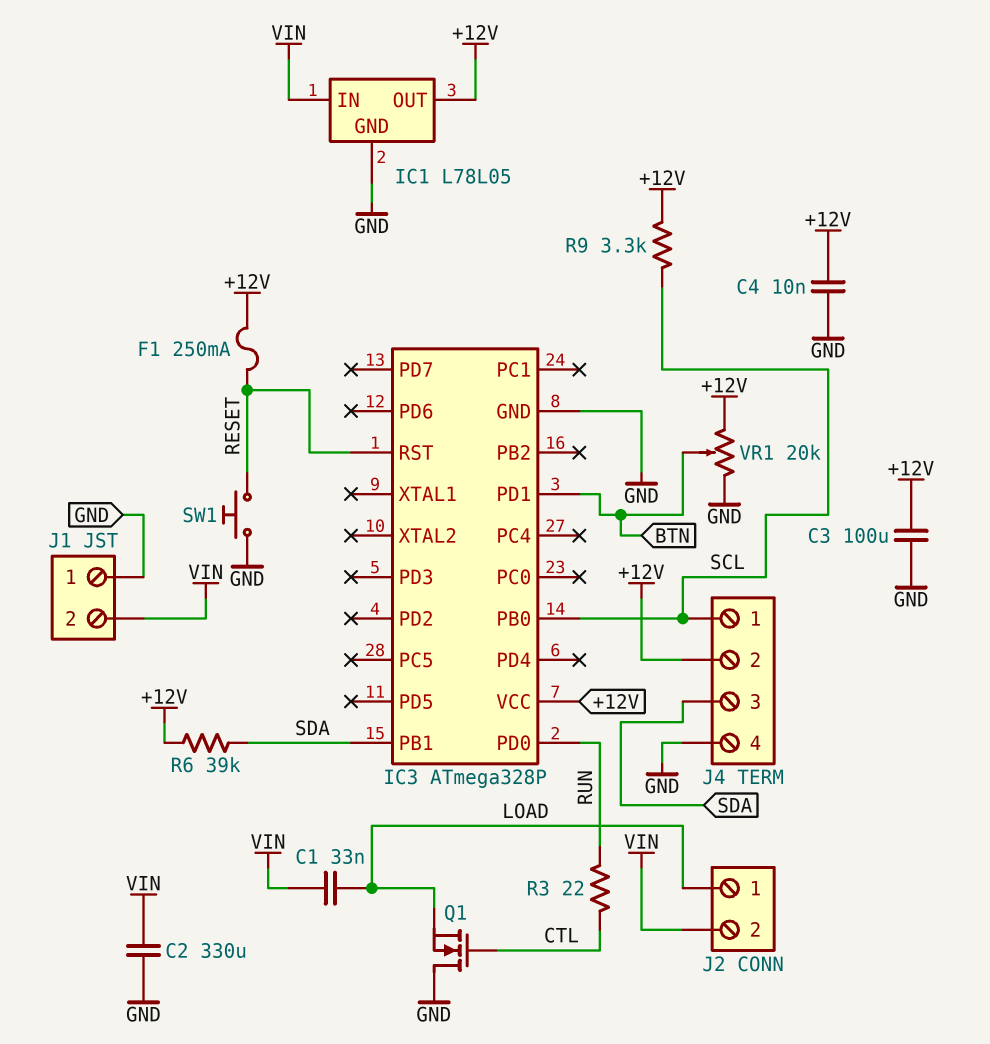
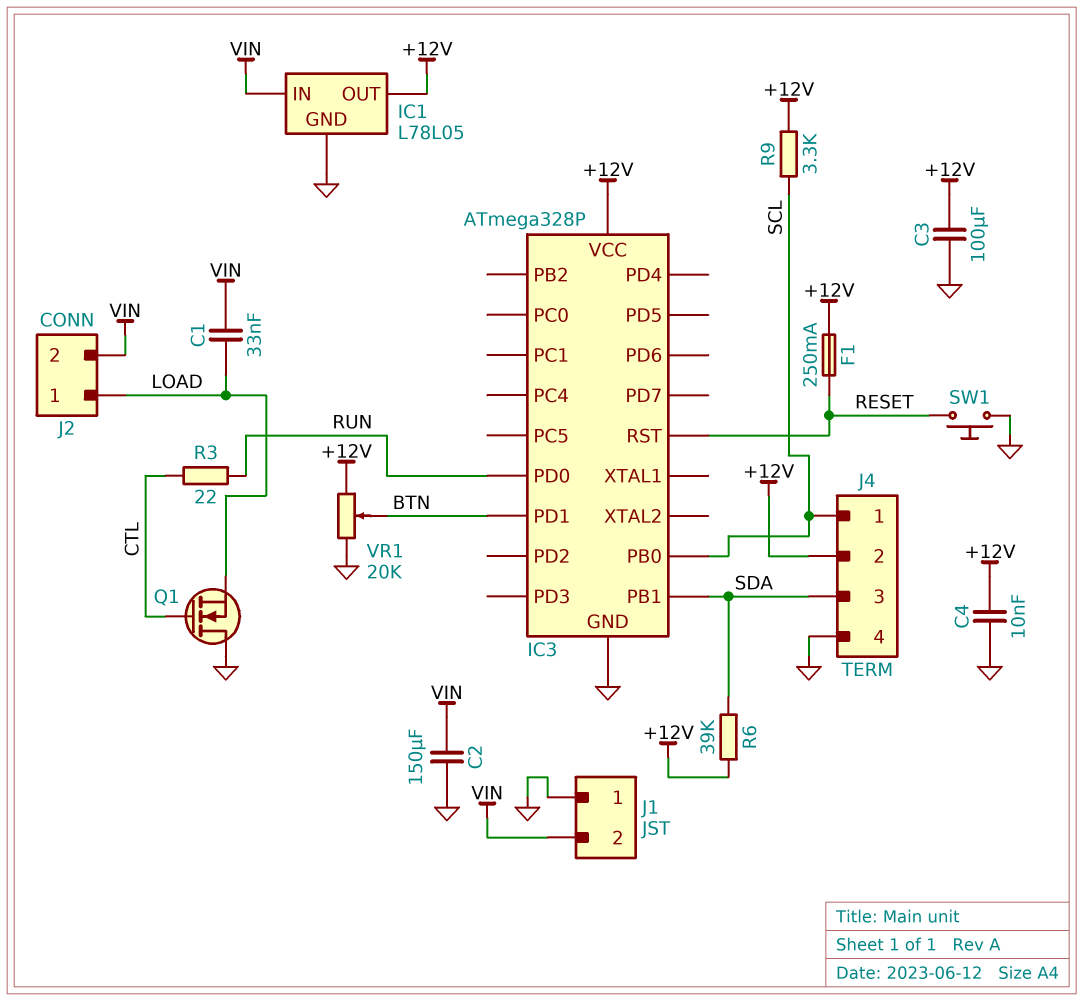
C2: 330uF (GND, VIN) -> 150uF (GND, VIN)

